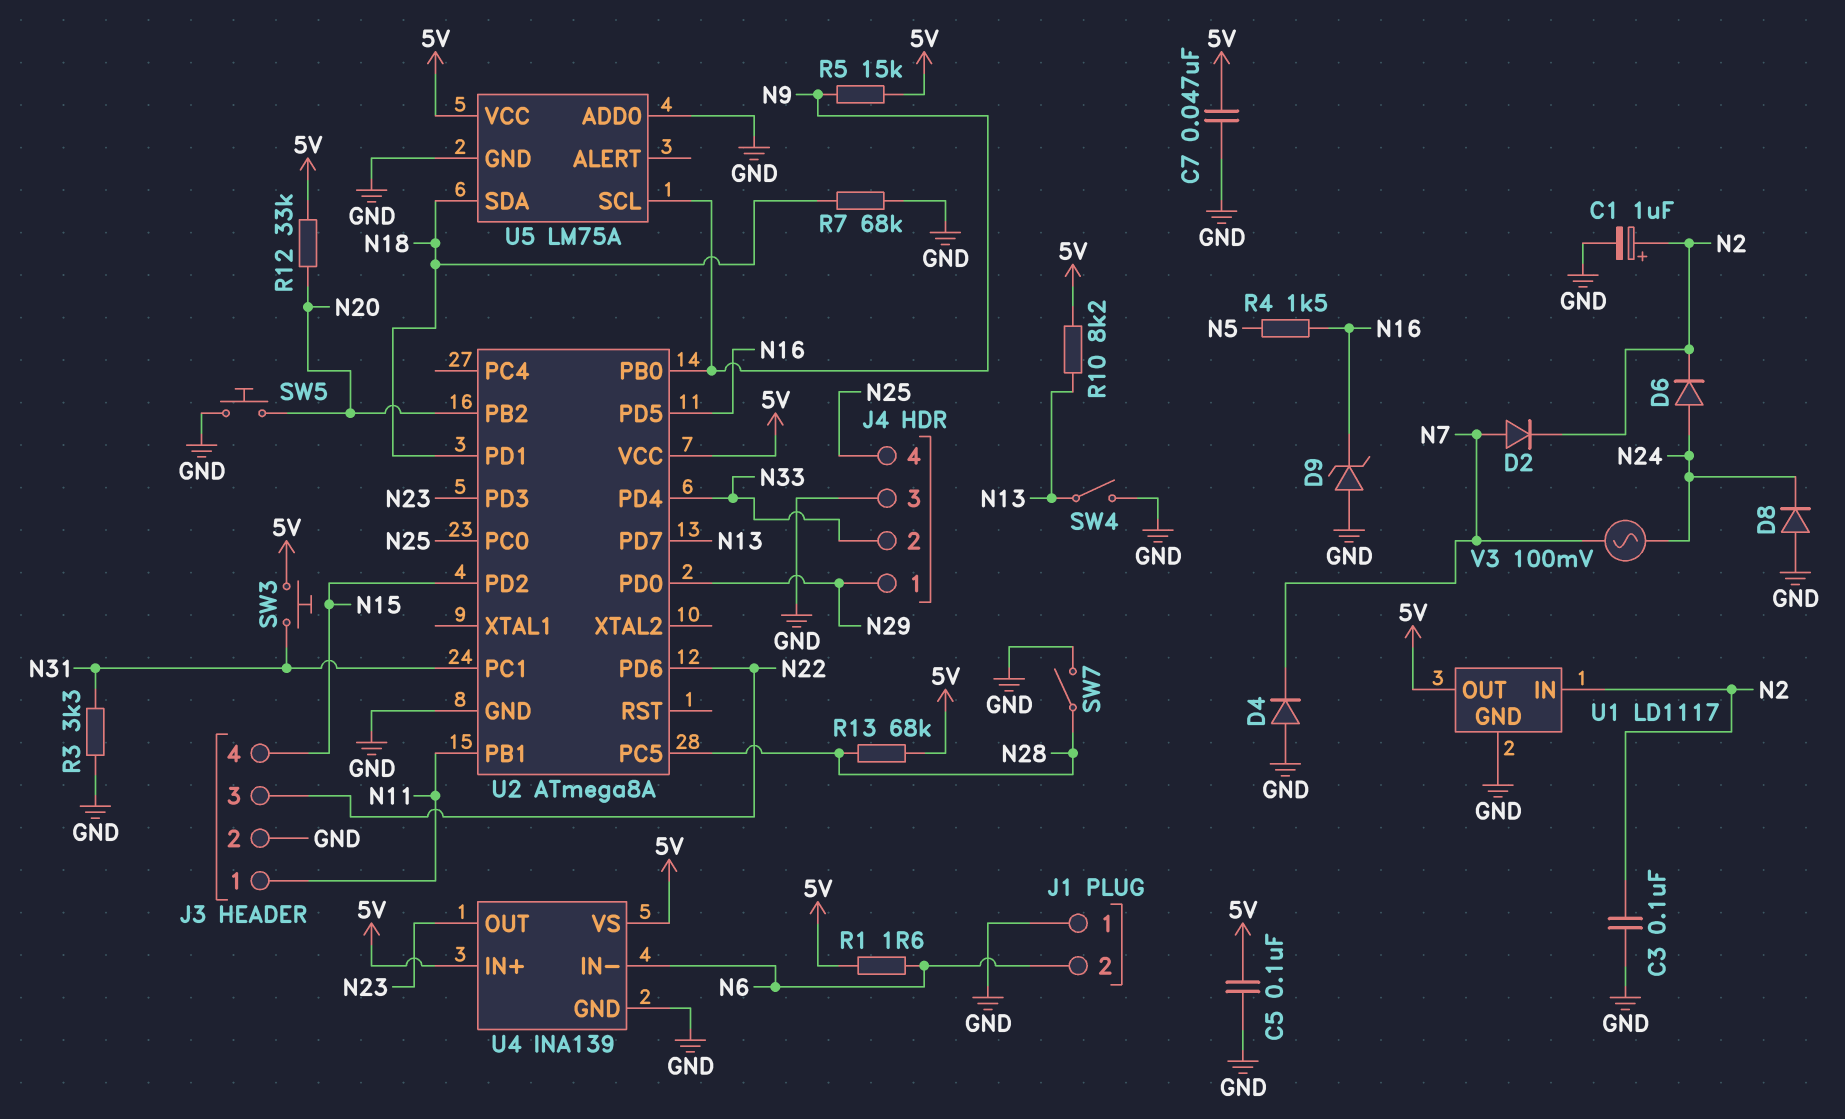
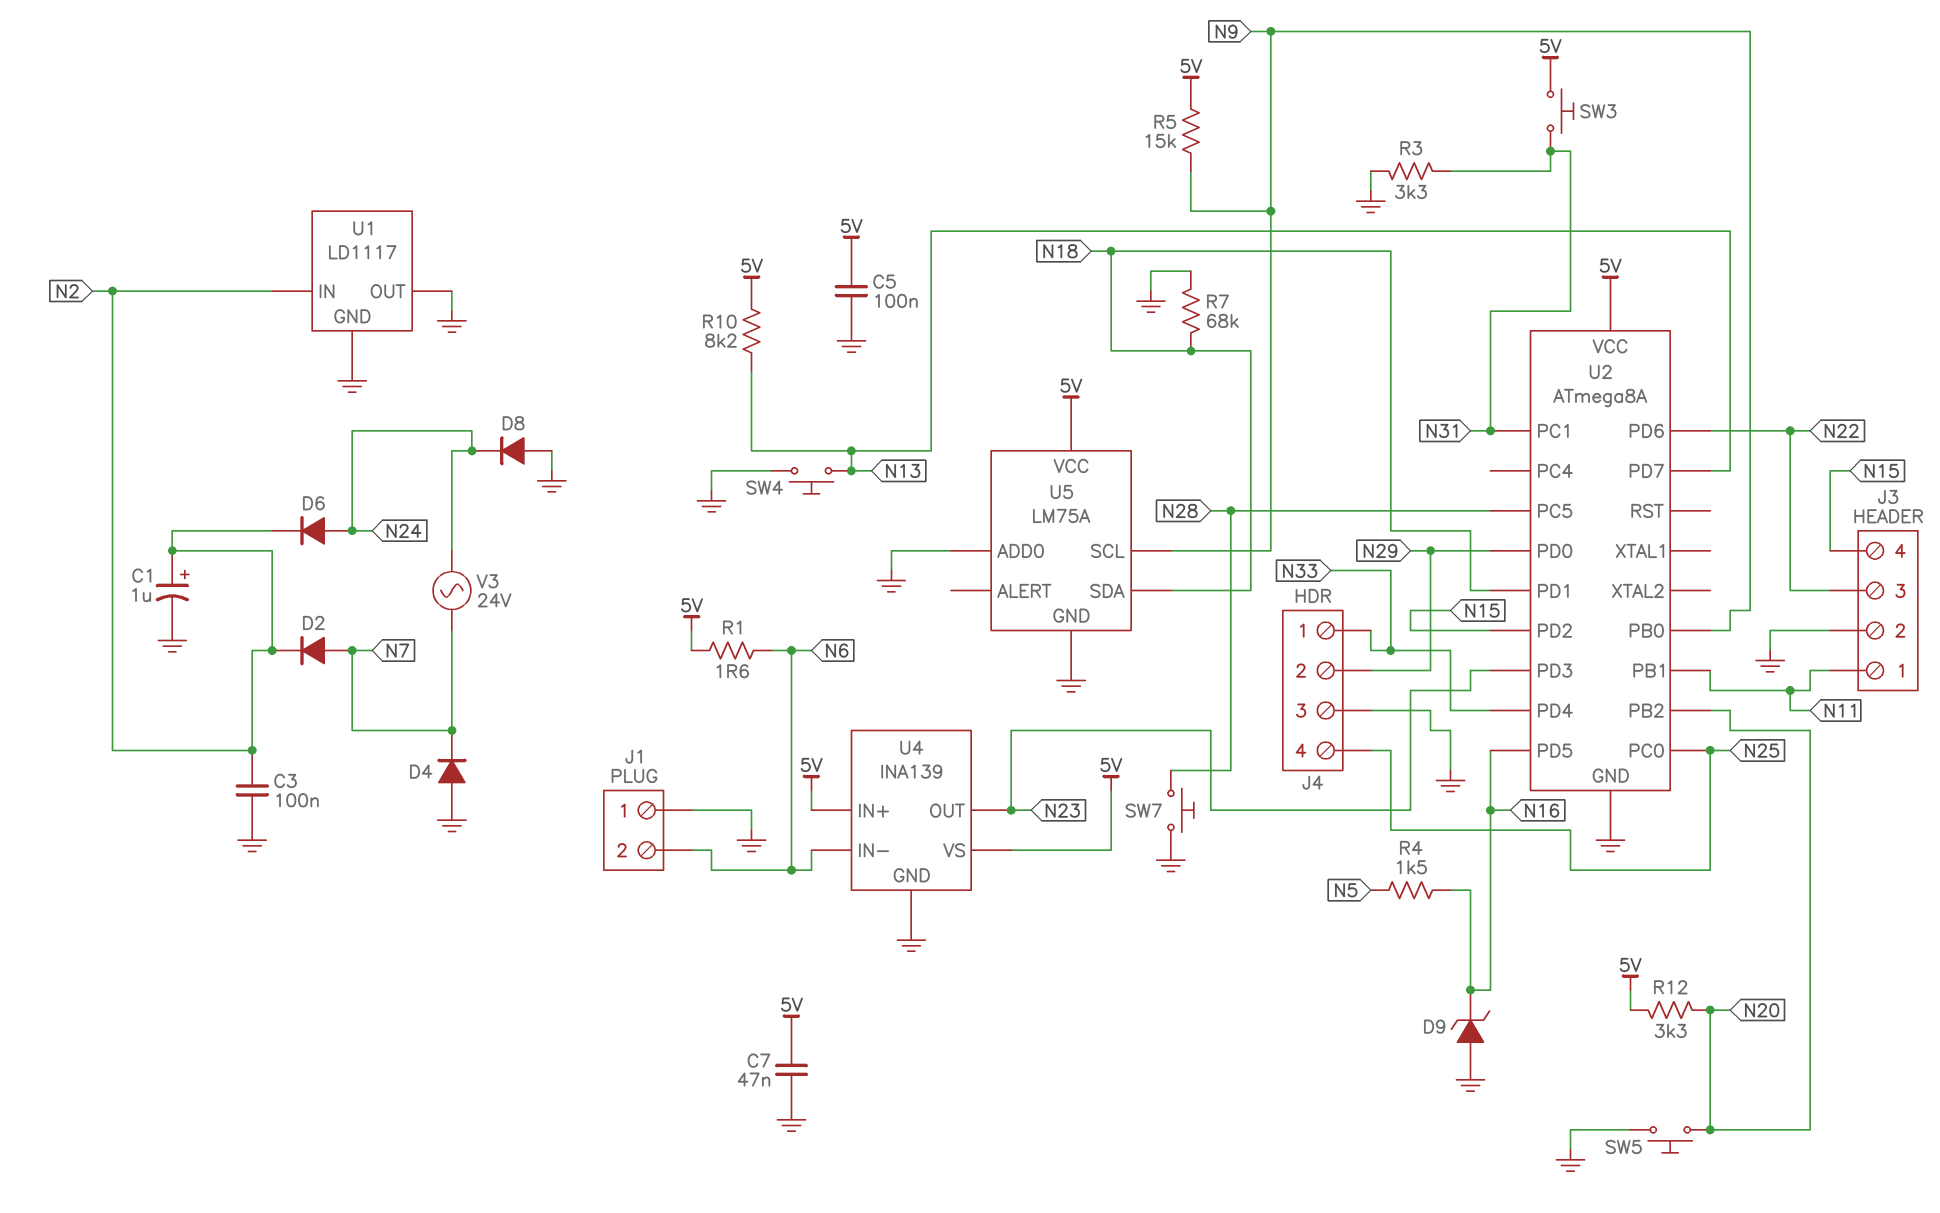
J4 pin 1: N29 -> N33
J4 pin 2: N33 -> N29
R12: 33k (5V, N20) -> 3.3k (5V, N20)
R13: 68k (5V, N28) -> none
SW4: switch (GND, N13) -> button (GND, N13)
SW7: switch (GND, N28) -> button (GND, N28)
U1 pin OUT: 5V -> GND
V3: AC 100mV (N7, N24) -> AC 24V (N7, N24)

